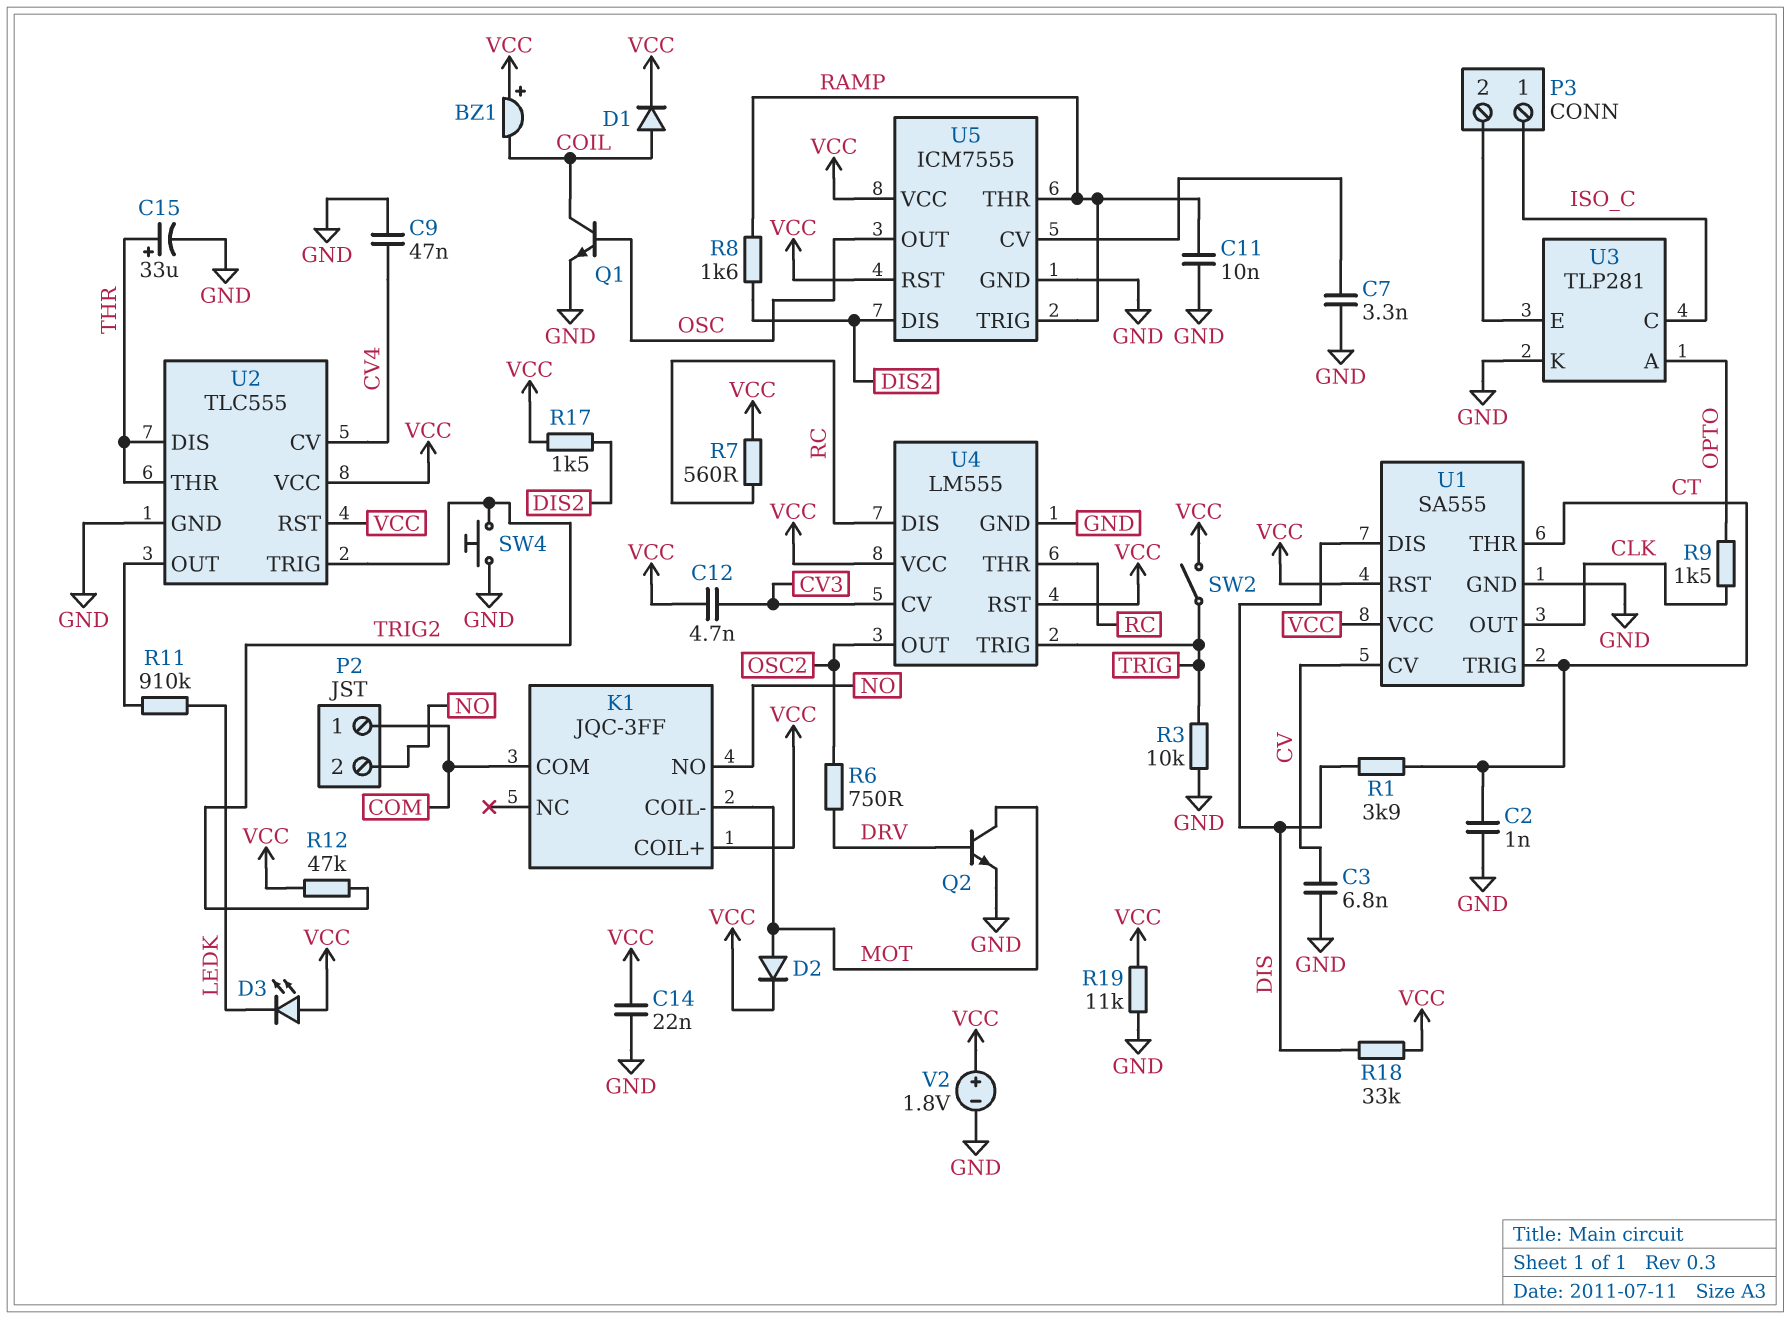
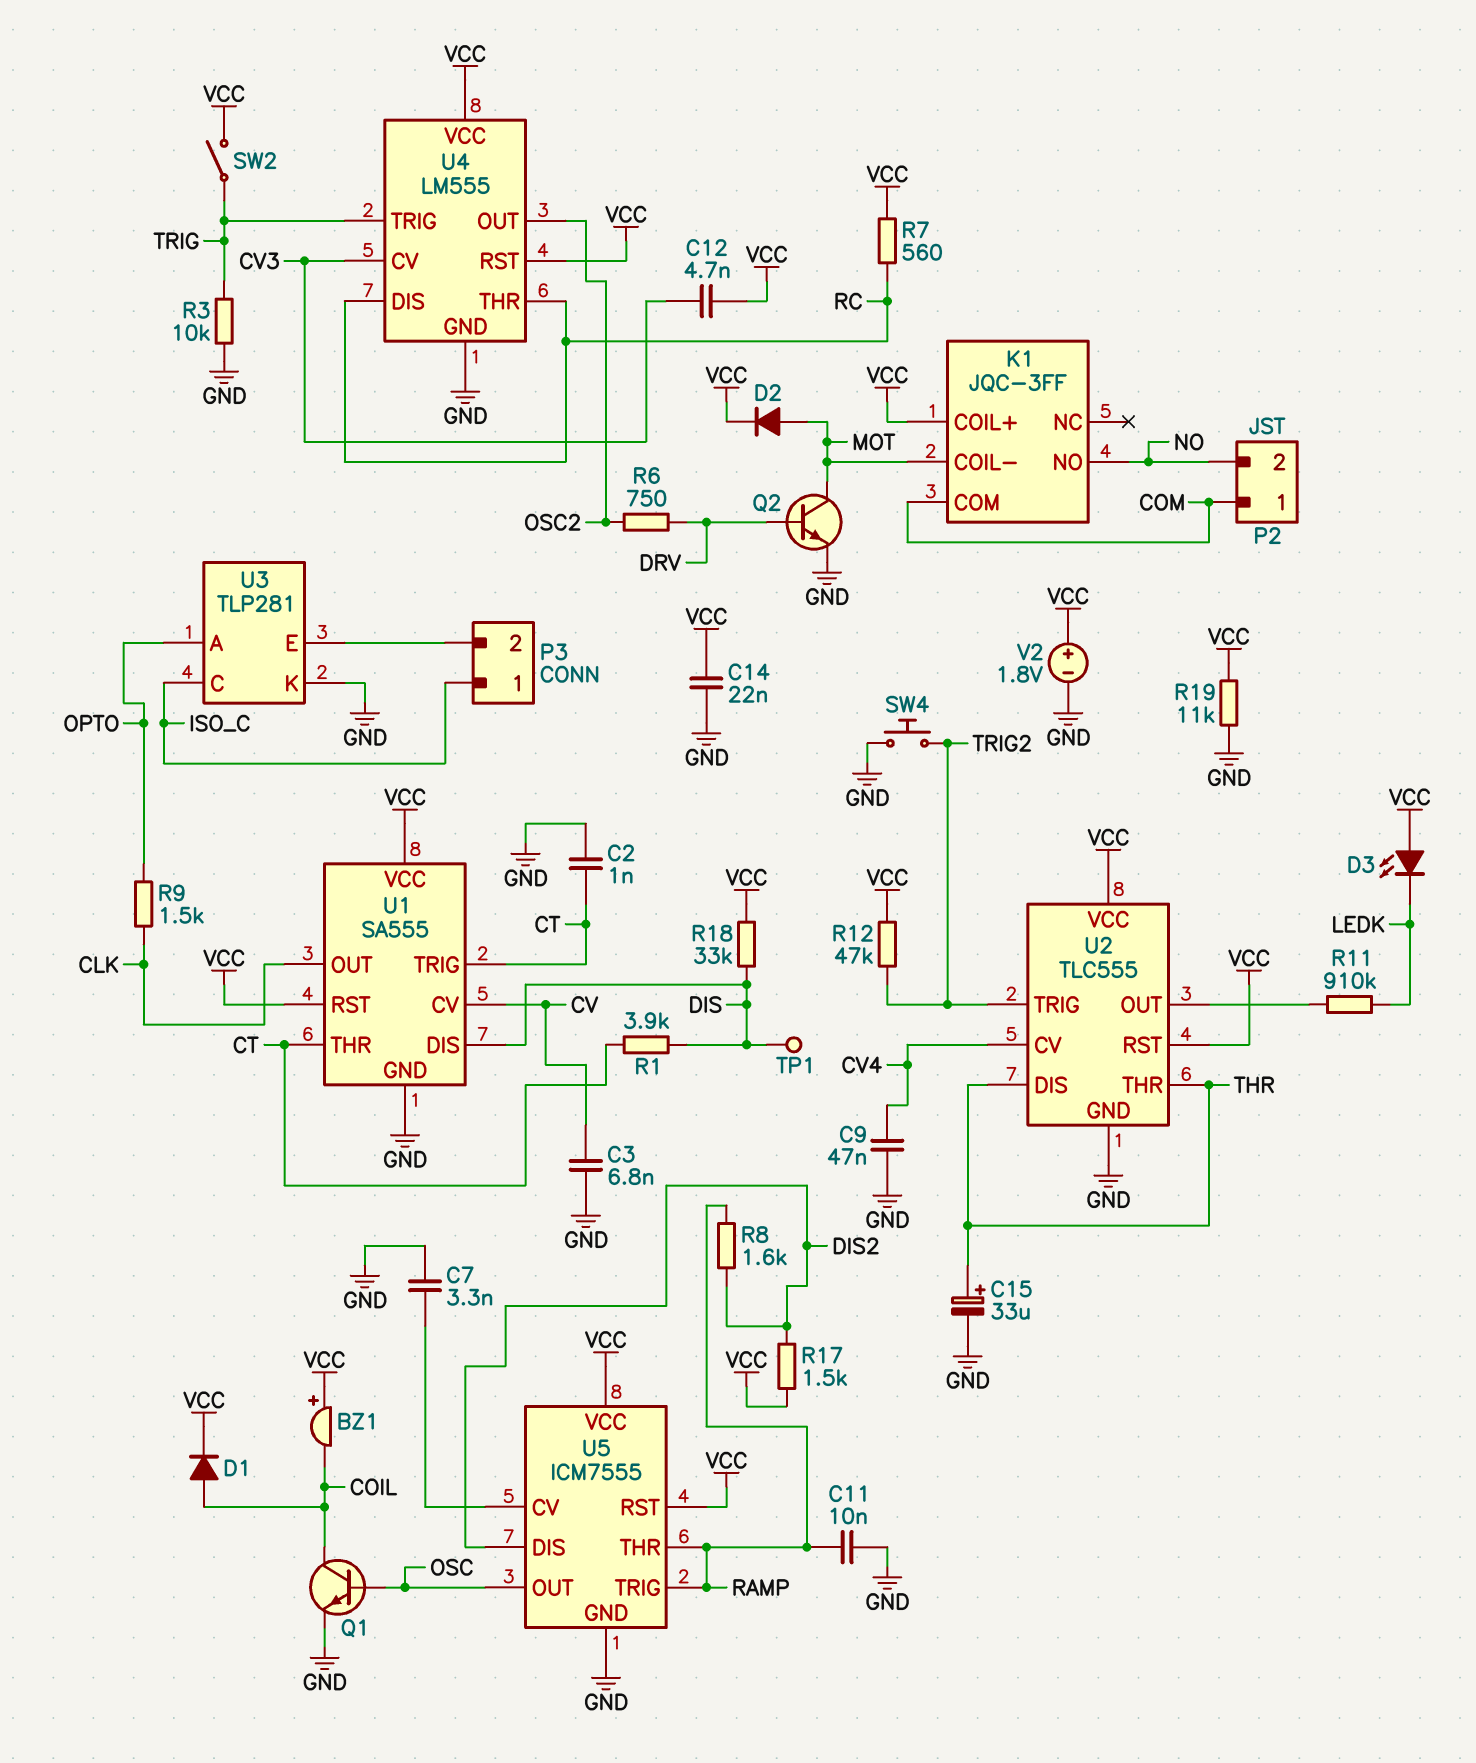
TP1: none -> test point (DIS)

